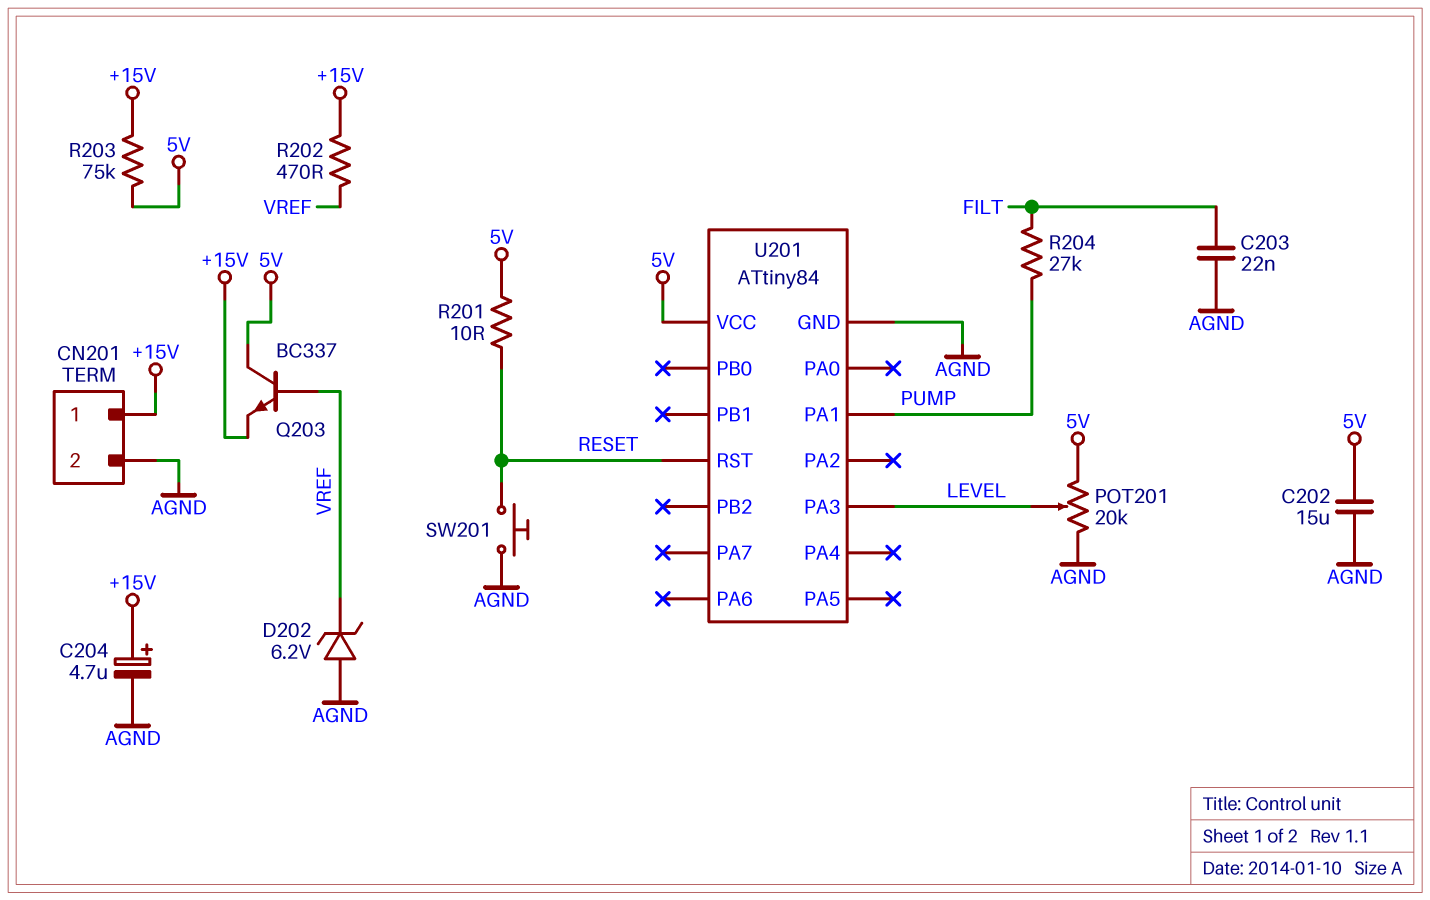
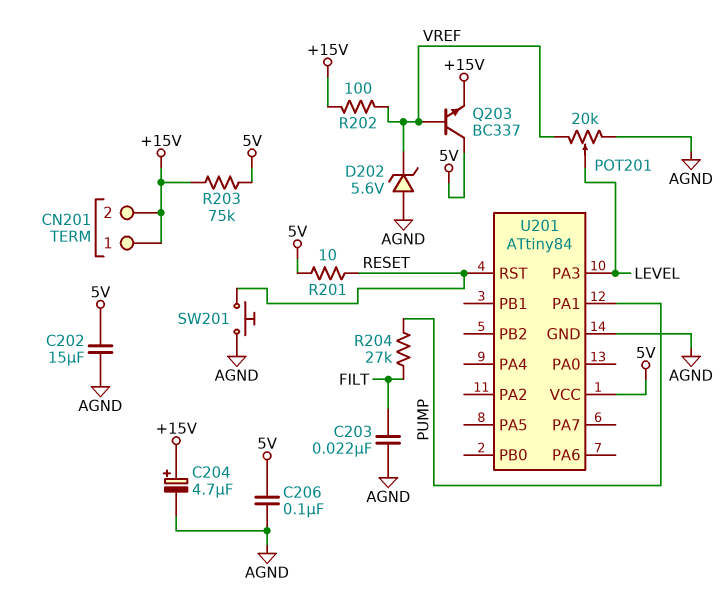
C206: none -> 100nF (5V, AGND)
CN201 pin 2: AGND -> +15V
D202: zener 6.2V (A AGND, K VREF) -> zener 5.6V (A AGND, K VREF)
POT201: 20k (5V, AGND, wiper LEVEL) -> 20k (AGND, VREF, wiper LEVEL)
R202: 470 (+15V, VREF) -> 100 (+15V, VREF)

